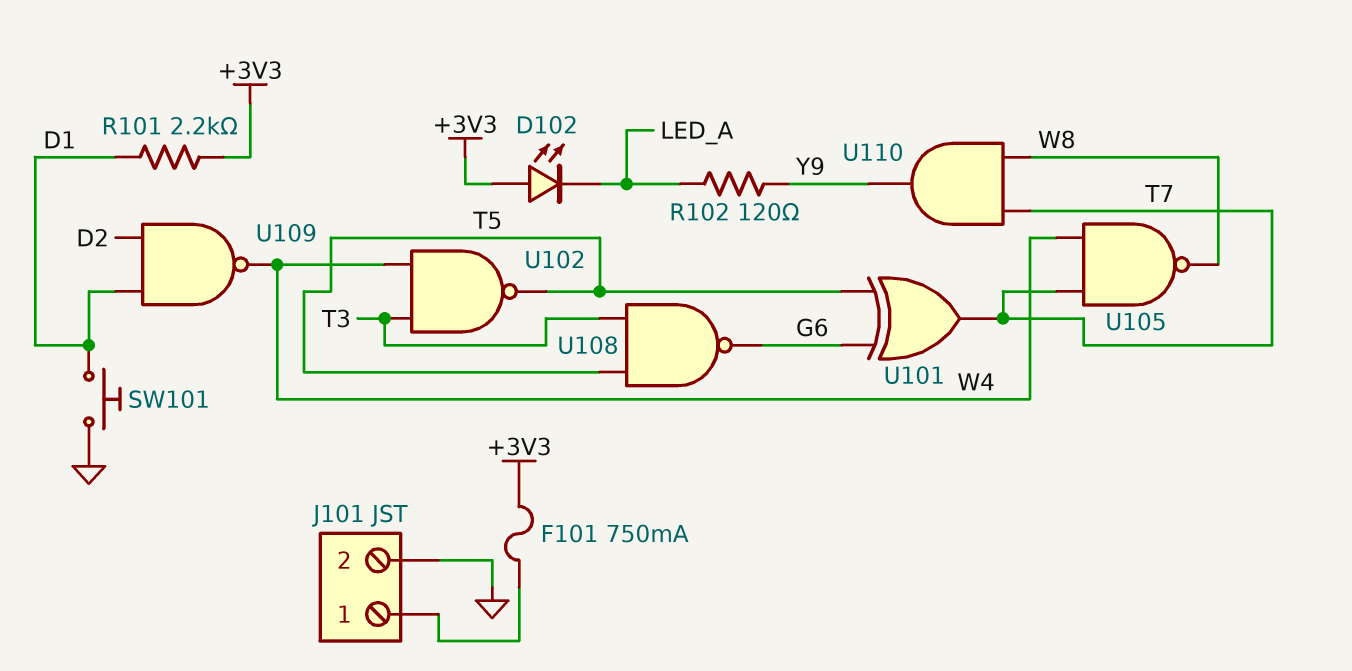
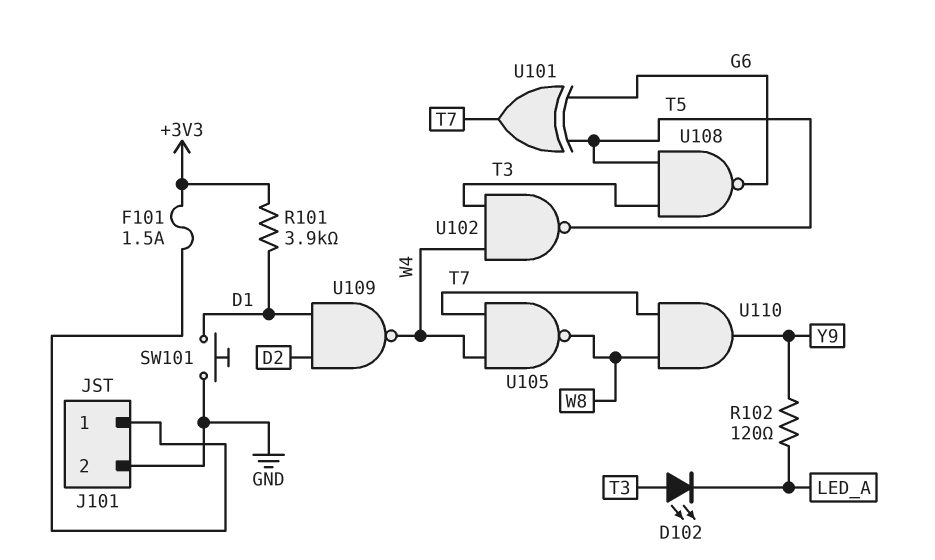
D102: LED (A +3V3, K LED_A) -> LED (A T3, K LED_A)
F101: 750mA (+3V3, J101/1) -> 1.5A (+3V3, J101/1)
R101: 2.2k (+3V3, D1) -> 3.9k (+3V3, D1)

